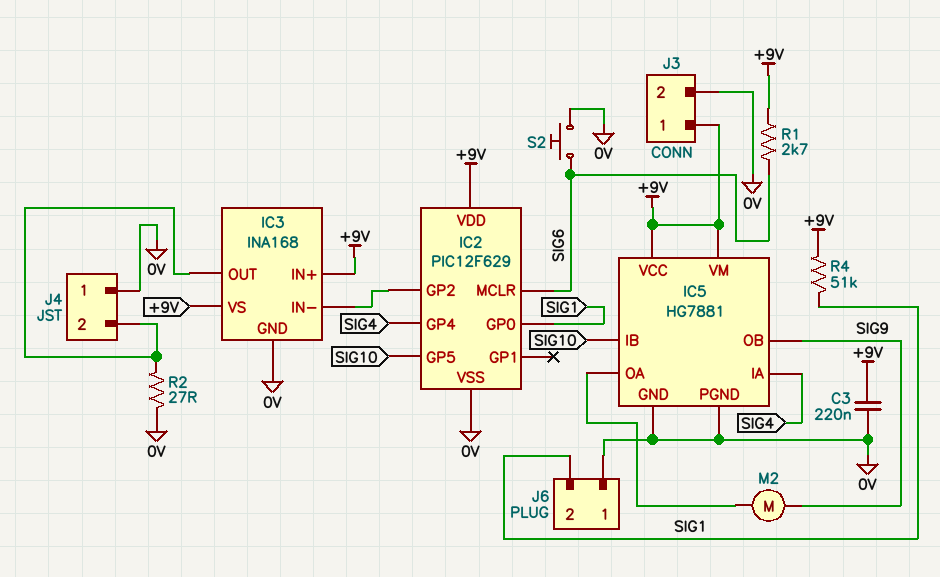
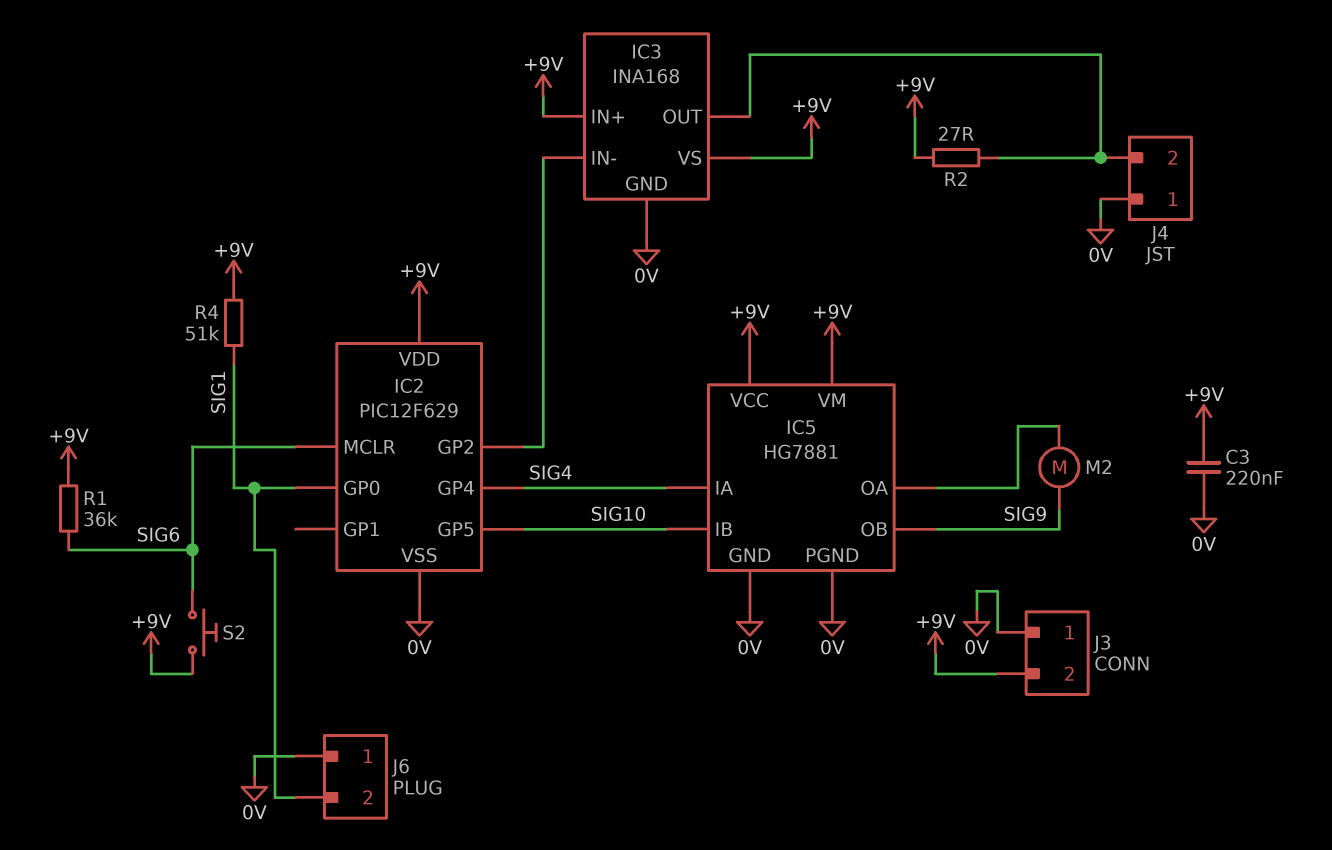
J3 pin 1: +9V -> 0V
J3 pin 2: 0V -> +9V
R1: 2.7k (+9V, SIG6) -> 36k (+9V, SIG6)
R2: 27 (0V, IC3/OUT) -> 27 (+9V, IC3/OUT)
S2: button (0V, SIG6) -> button (+9V, SIG6)

